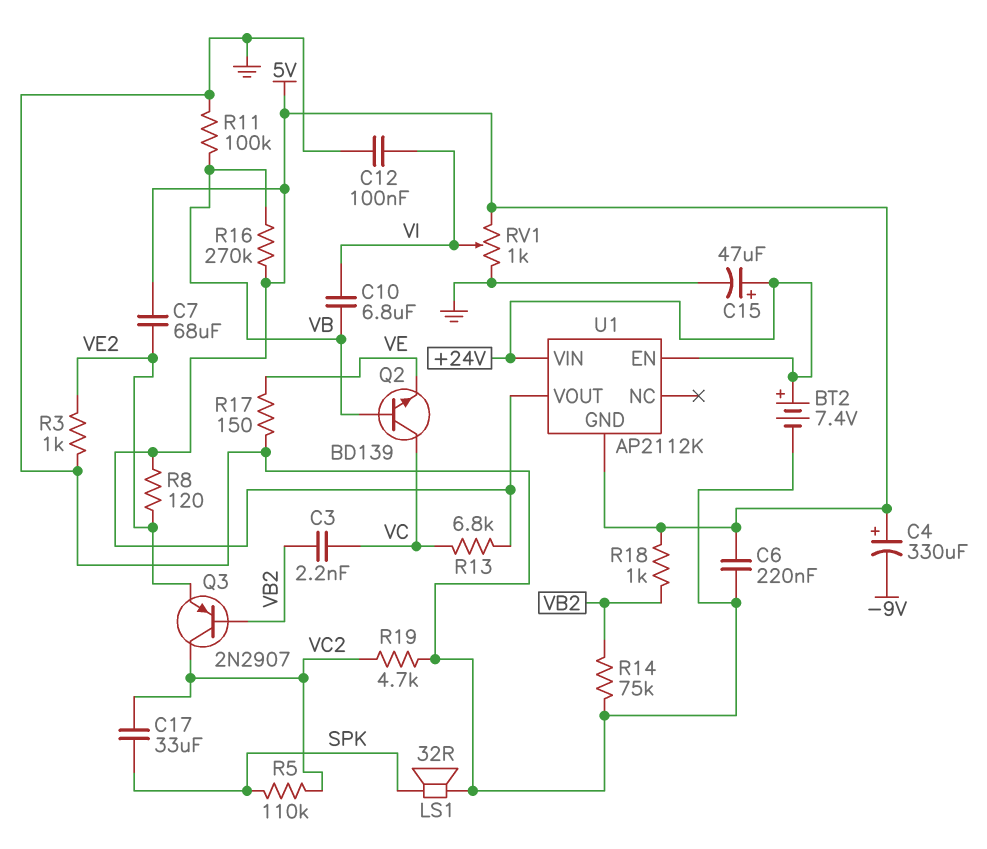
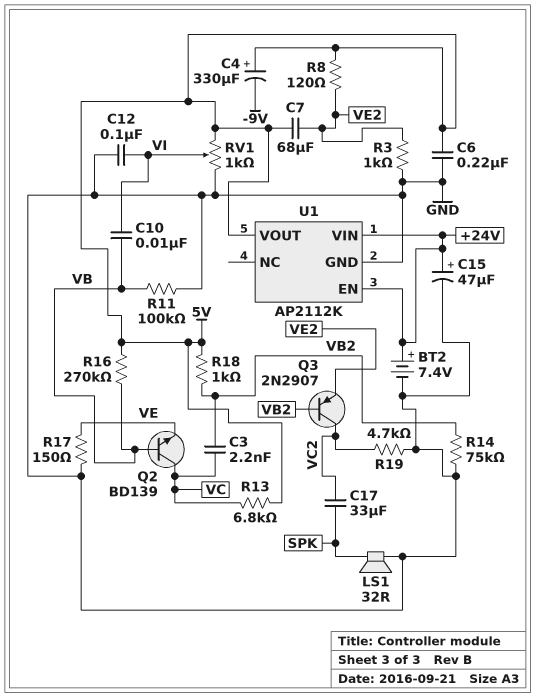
C10: 6.8uF (VB, VI) -> 10nF (VB, VI)
R5: 110k (SPK, VC2) -> none
U1 pin GND: 5V -> GND

